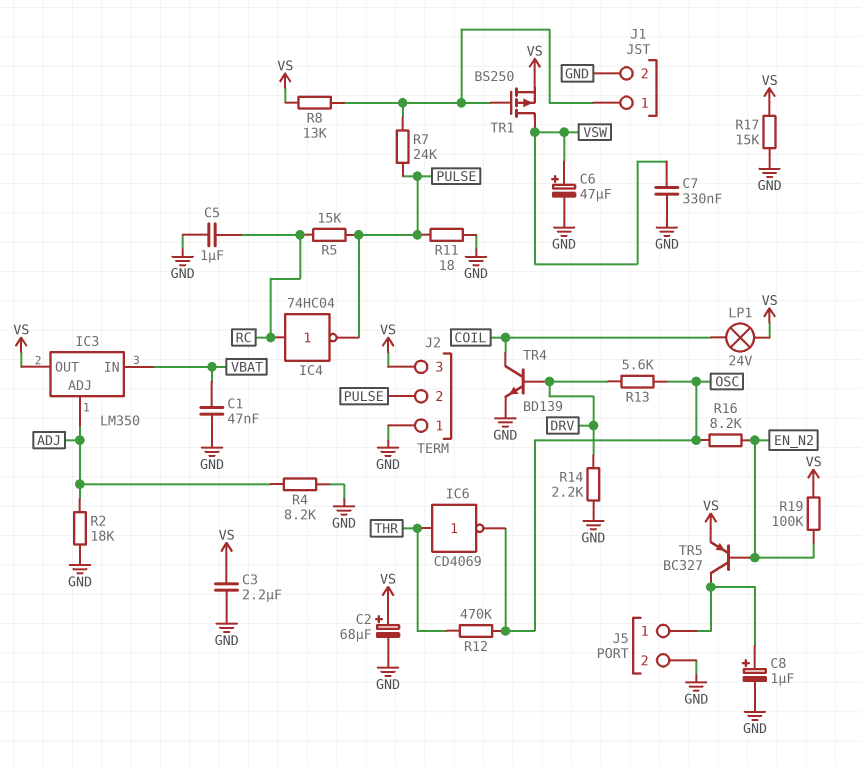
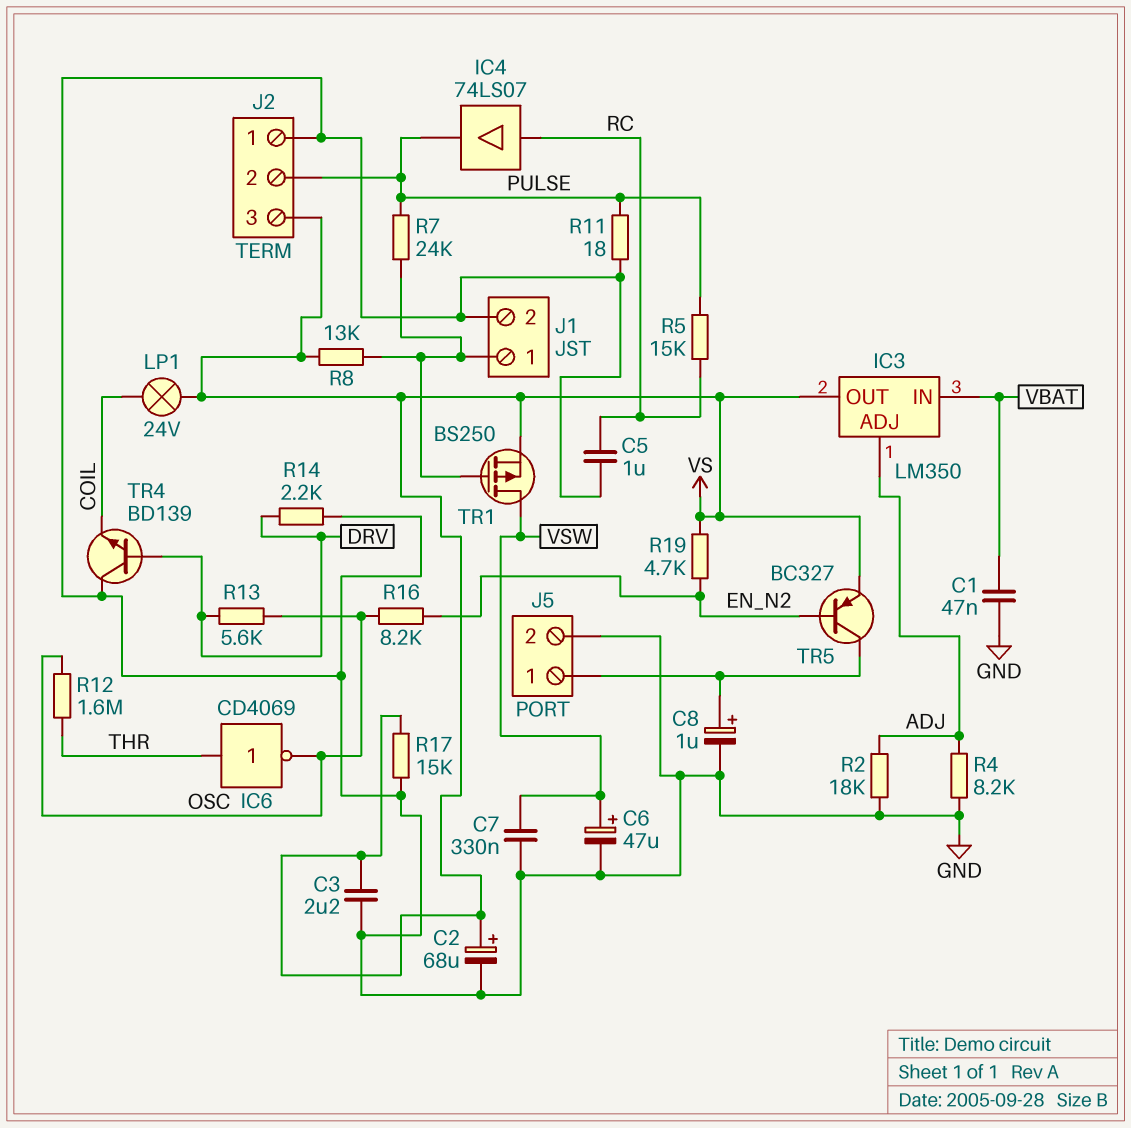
IC4: NOT 74HC04 (in RC, out PULSE) -> buffer 74LS07 (in RC, out PULSE)
R12: 470k (OSC, THR) -> 1.6M (OSC, THR)
R19: 100k (EN_N2, VS) -> 4.7k (EN_N2, VS)
TR4: NPN BD139 (B DRV, C COIL, E GND) -> NPN BD139 (B DRV, C GND, E COIL)

